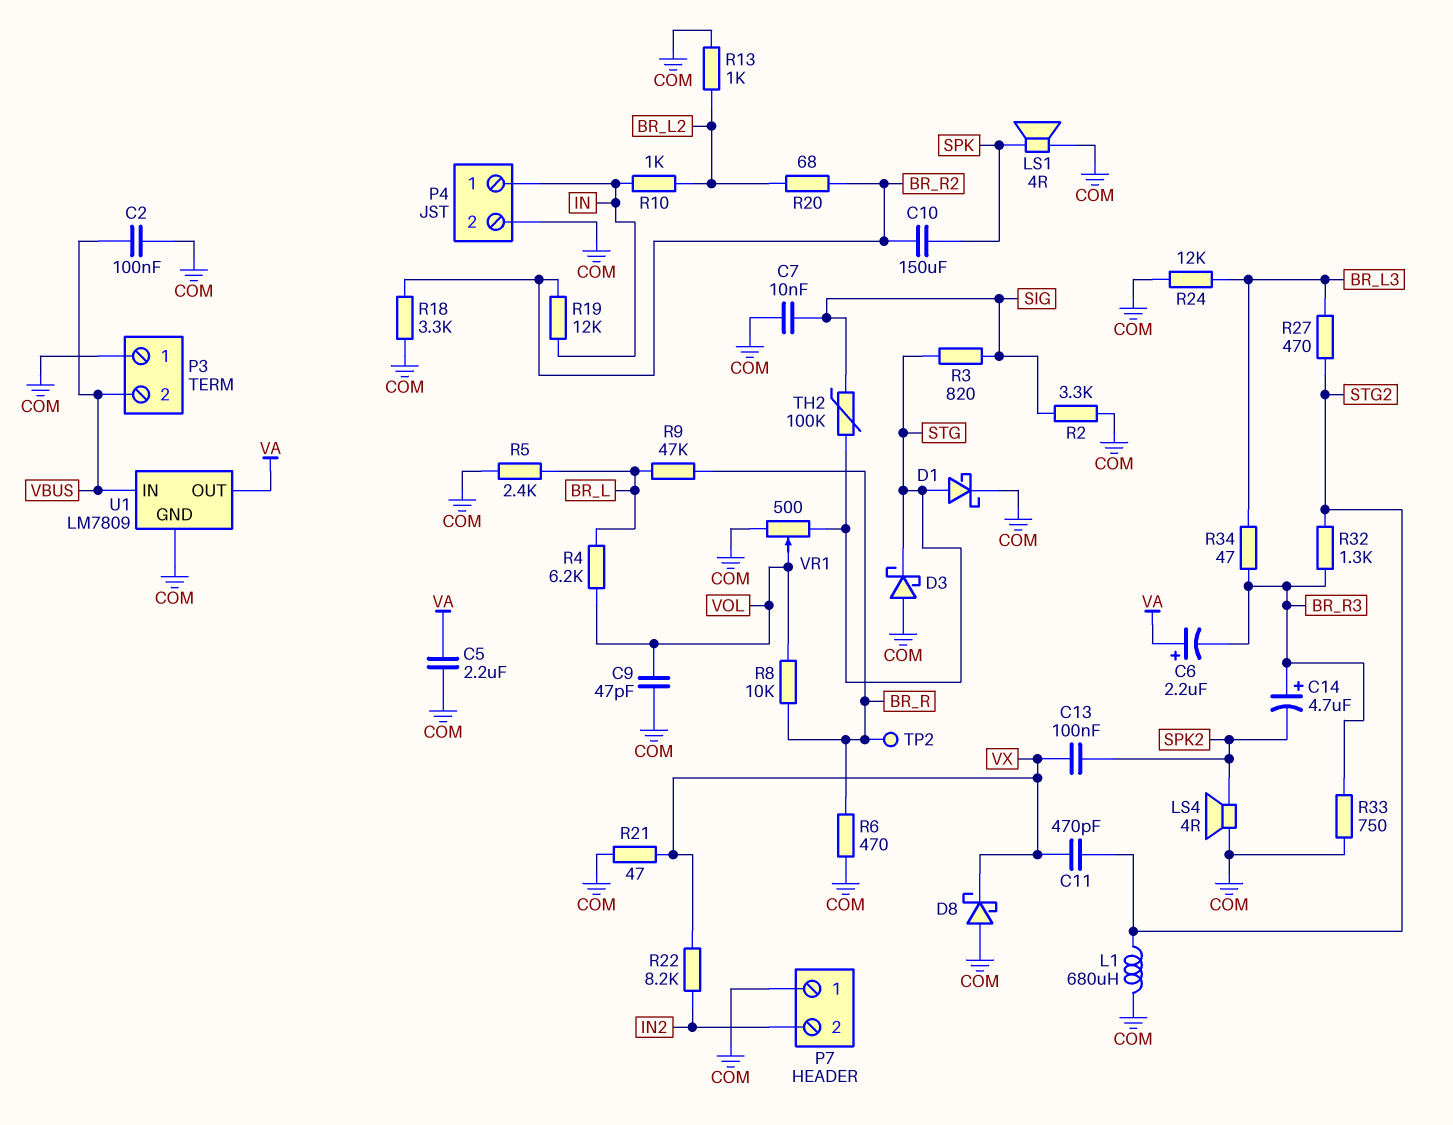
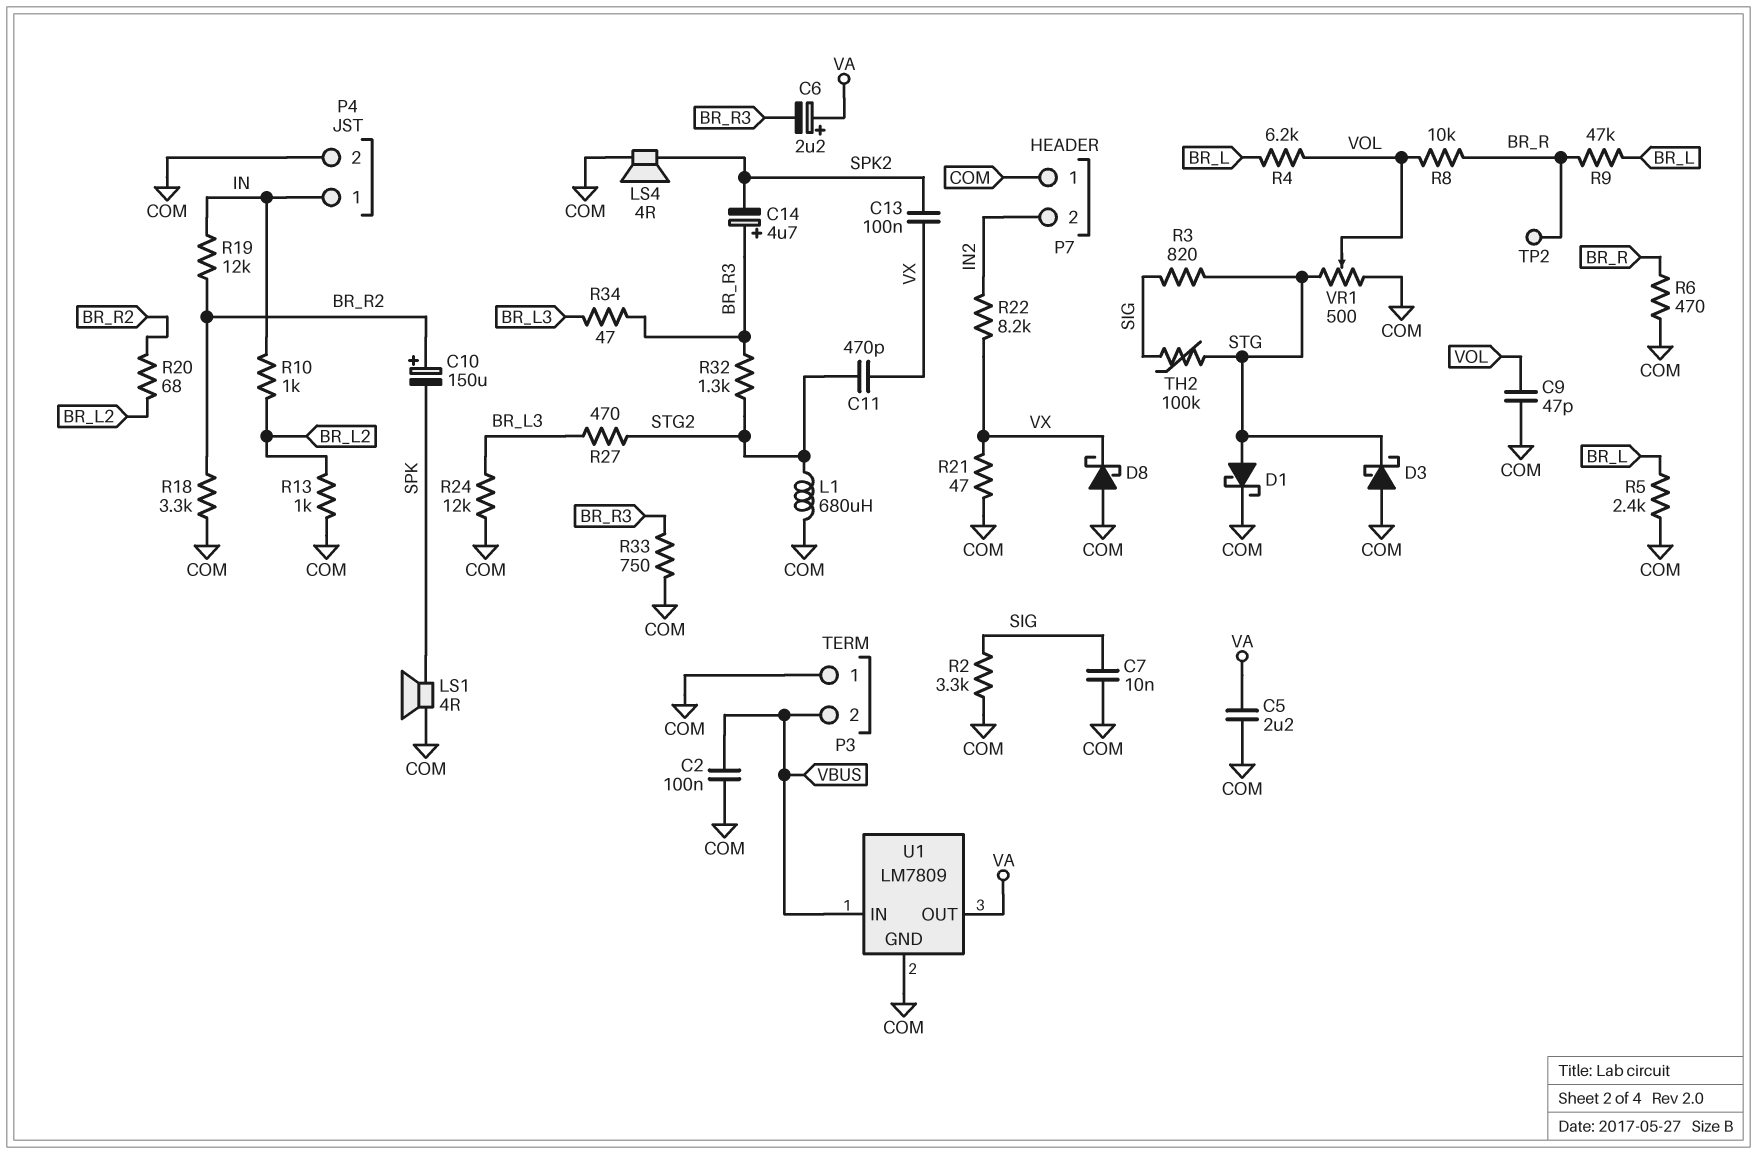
C10: 150uF (BR_R2, SPK) -> 150uF (plus BR_R2, minus SPK)

